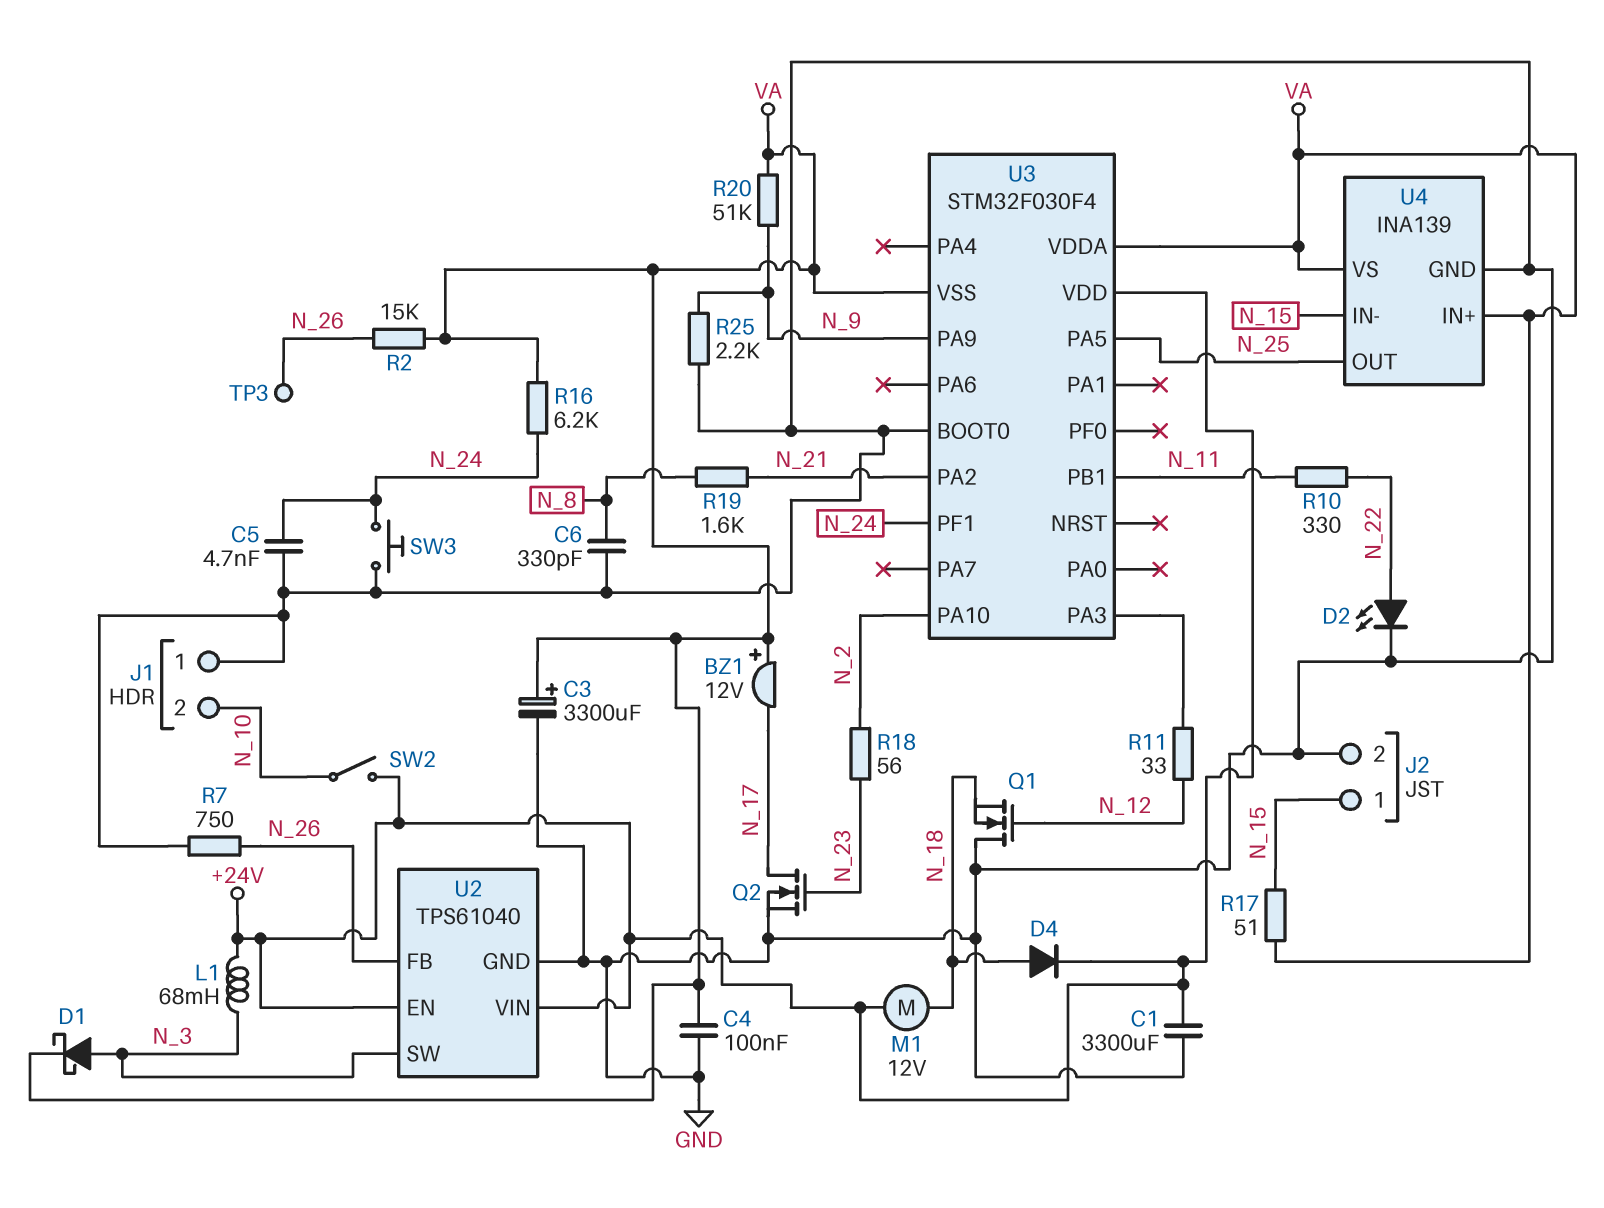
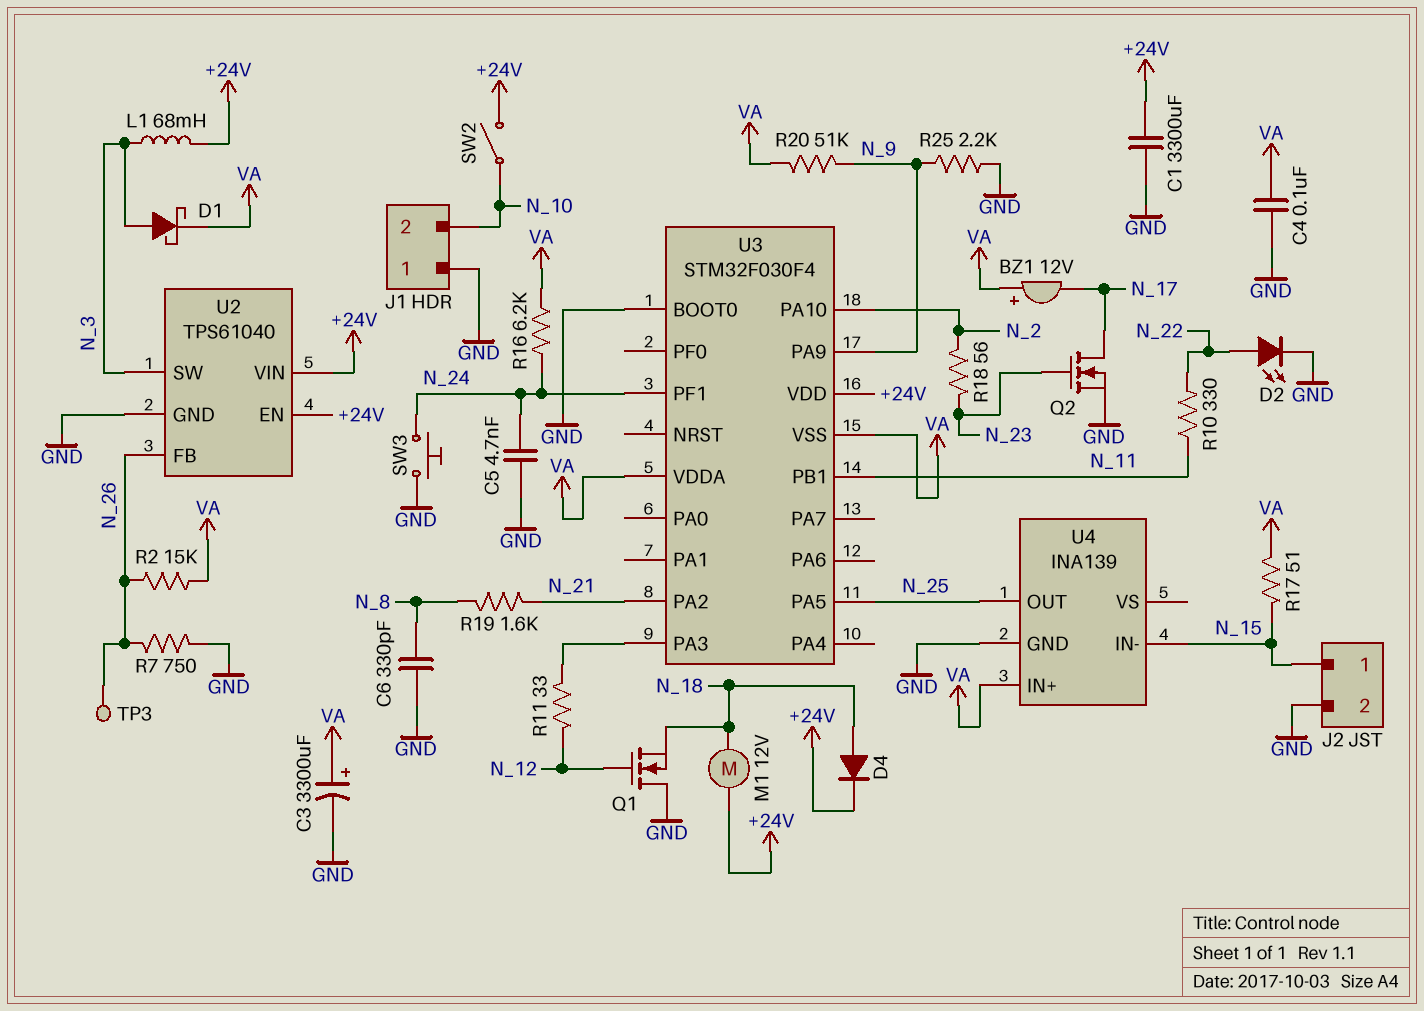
U4 pin VS: VA -> none

